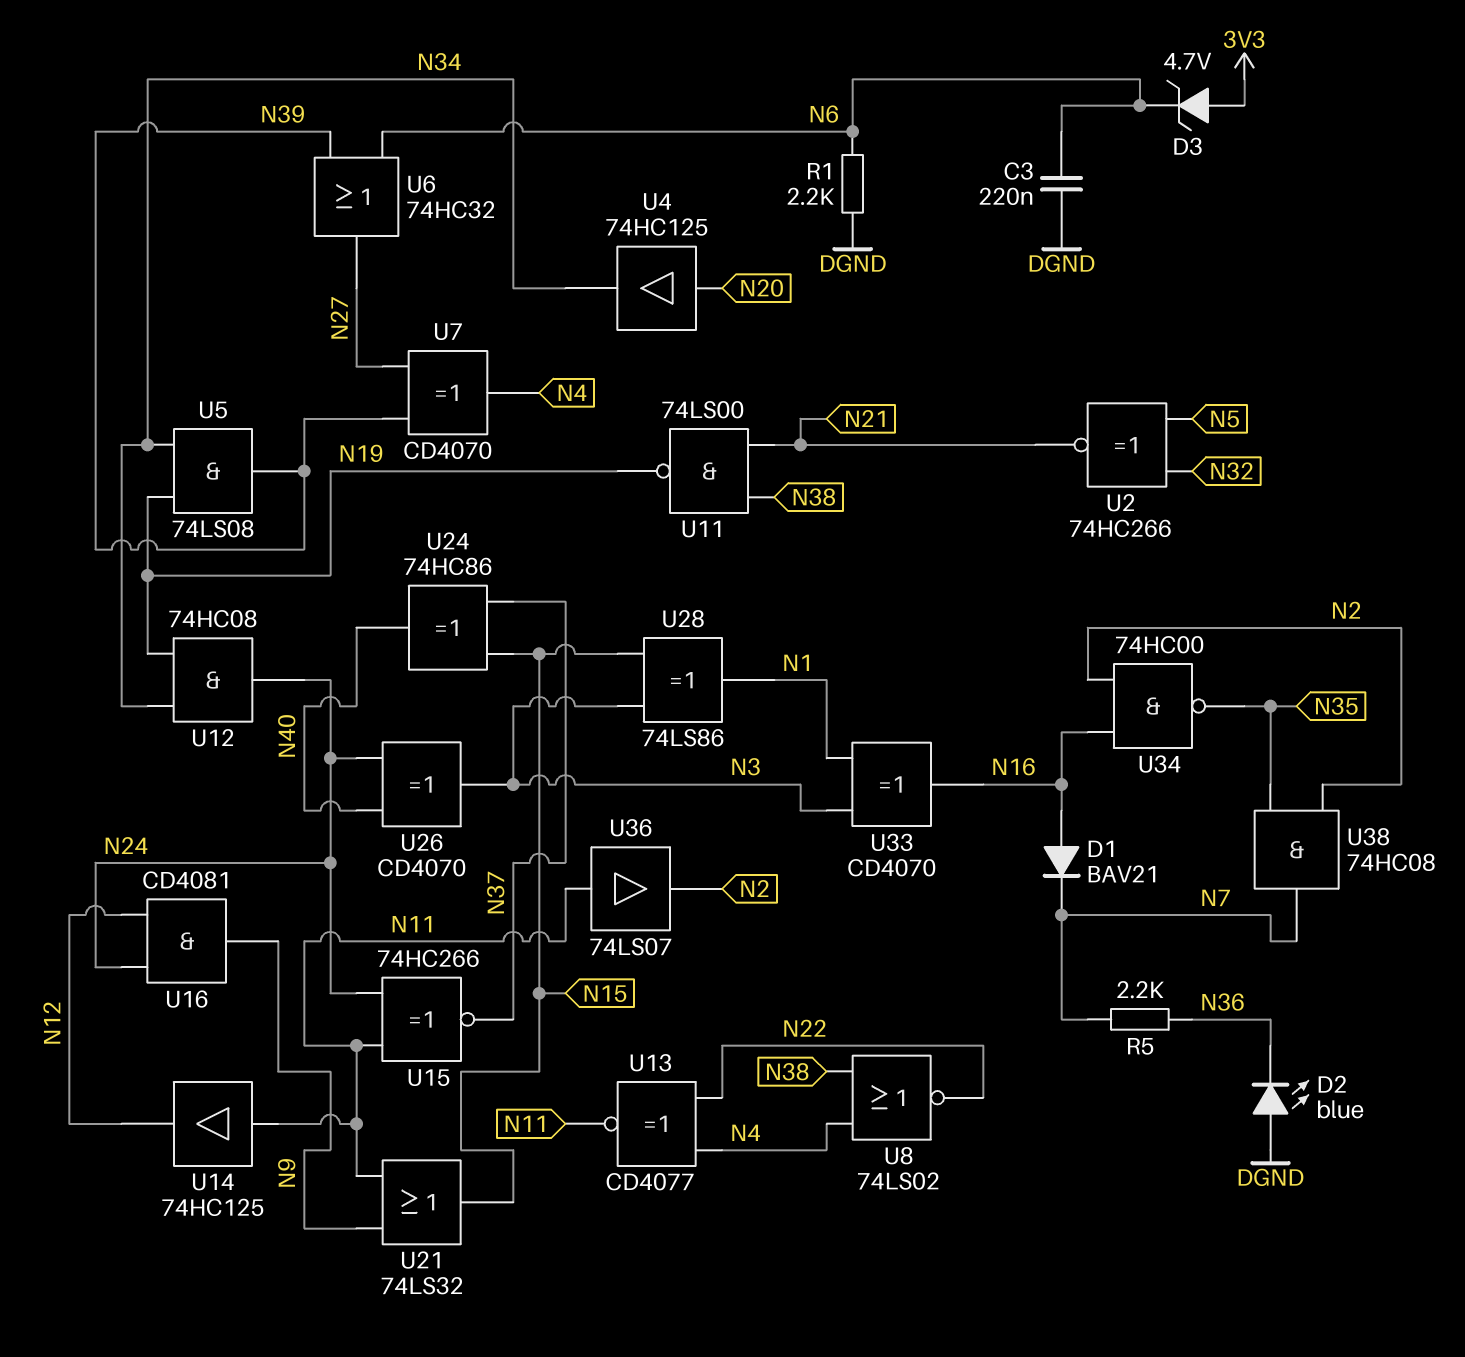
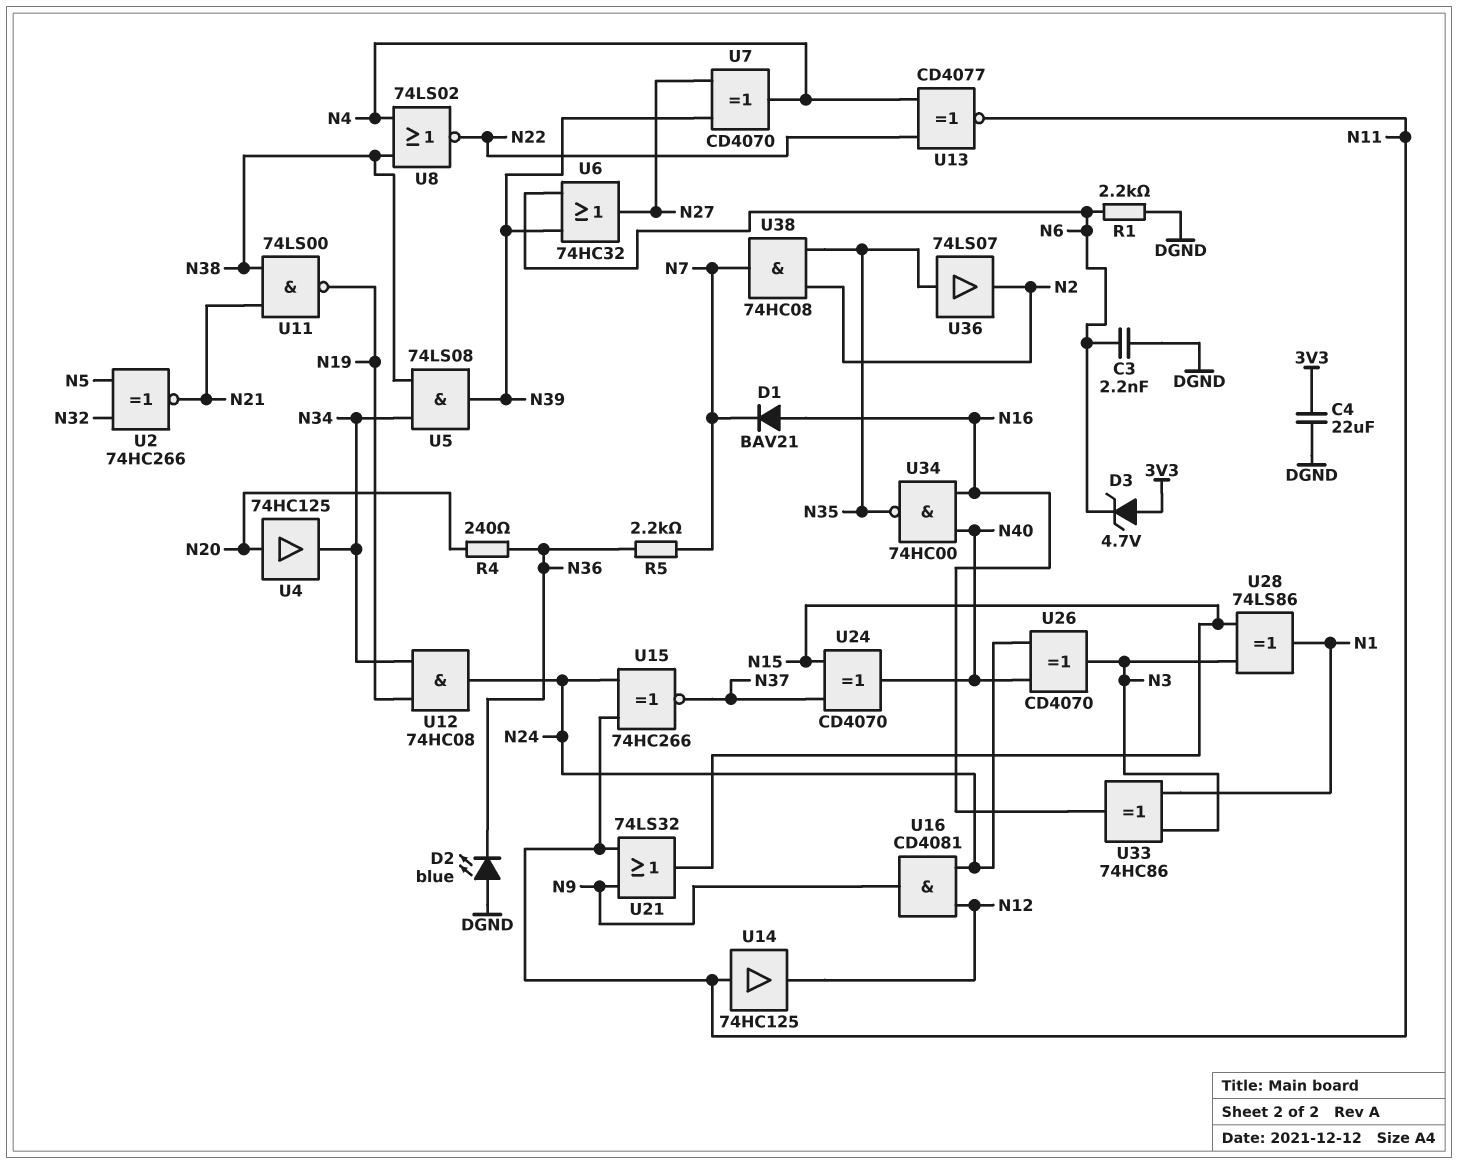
C3: 220nF (DGND, N6) -> 2.2nF (DGND, N6)
C4: none -> 22uF (3V3, DGND)
R4: none -> 240 (N20, N36)
U5: AND 74LS08 (in N19, in N34, out N39) -> AND 74LS08 (in N34, in N38, out N39)
U24: XOR 74HC86 (in N15, in N37, out N40) -> XOR CD4070 (in N15, in N37, out N40)
U33: XOR CD4070 (in N1, in N3, out N16) -> XOR 74HC86 (in N1, in N3, out N16)
U34: NAND 74HC00 (in N2, in N16, out N35) -> NAND 74HC00 (in N16, in N40, out N35)
U36: buffer 74LS07 (in N11, out N2) -> buffer 74LS07 (in N35, out N2)

